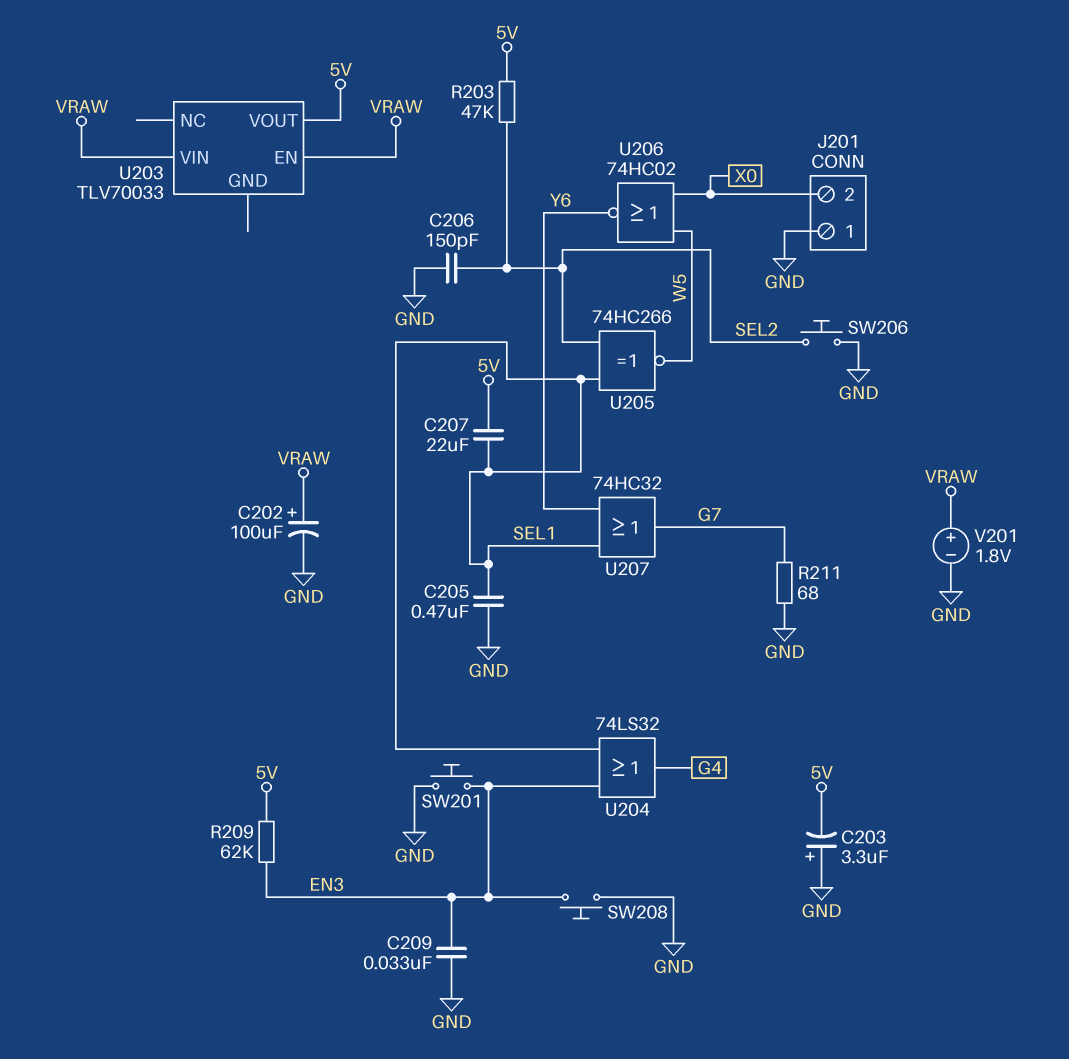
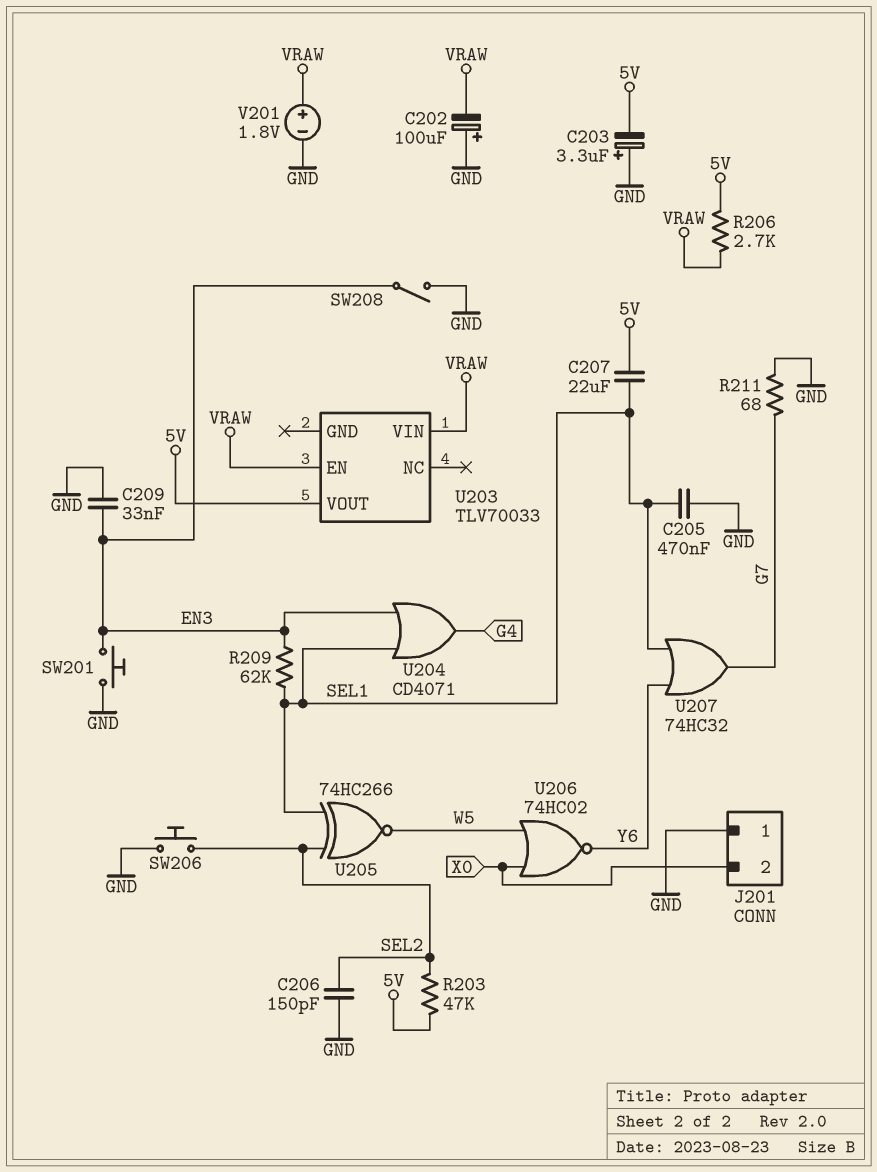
C202: 100uF (plus VRAW, minus GND) -> 100uF (plus GND, minus VRAW)
R206: none -> 2.7k (5V, VRAW)
R209: 62k (5V, EN3) -> 62k (EN3, SEL1)
SW208: button (EN3, GND) -> switch (EN3, GND)
U204: OR 74LS32 (in EN3, in SEL1, out G4) -> OR CD4071 (in EN3, in SEL1, out G4)

